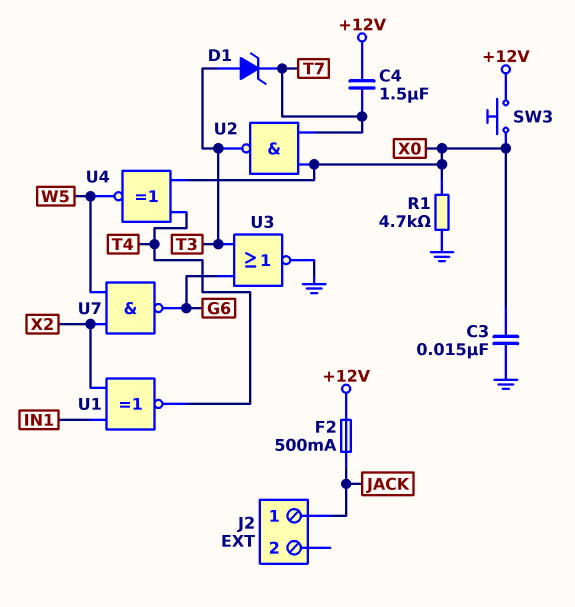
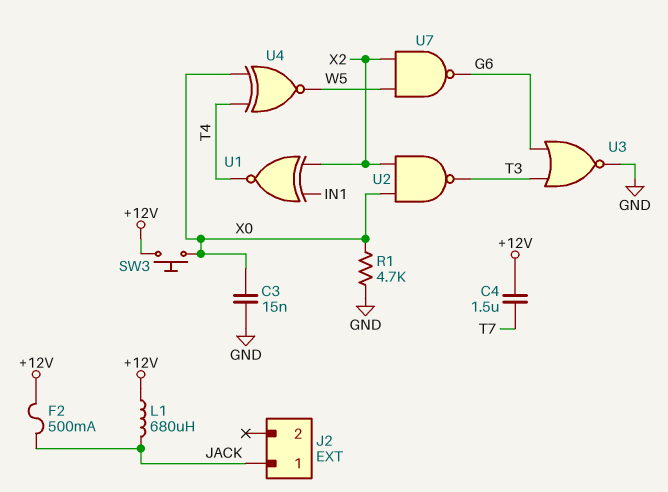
D1: zener (A T3, K T7) -> none
L1: none -> 680uH (+12V, JACK)
U2: NAND (in T7, in X0, out T3) -> NAND (in X0, in X2, out T3)

